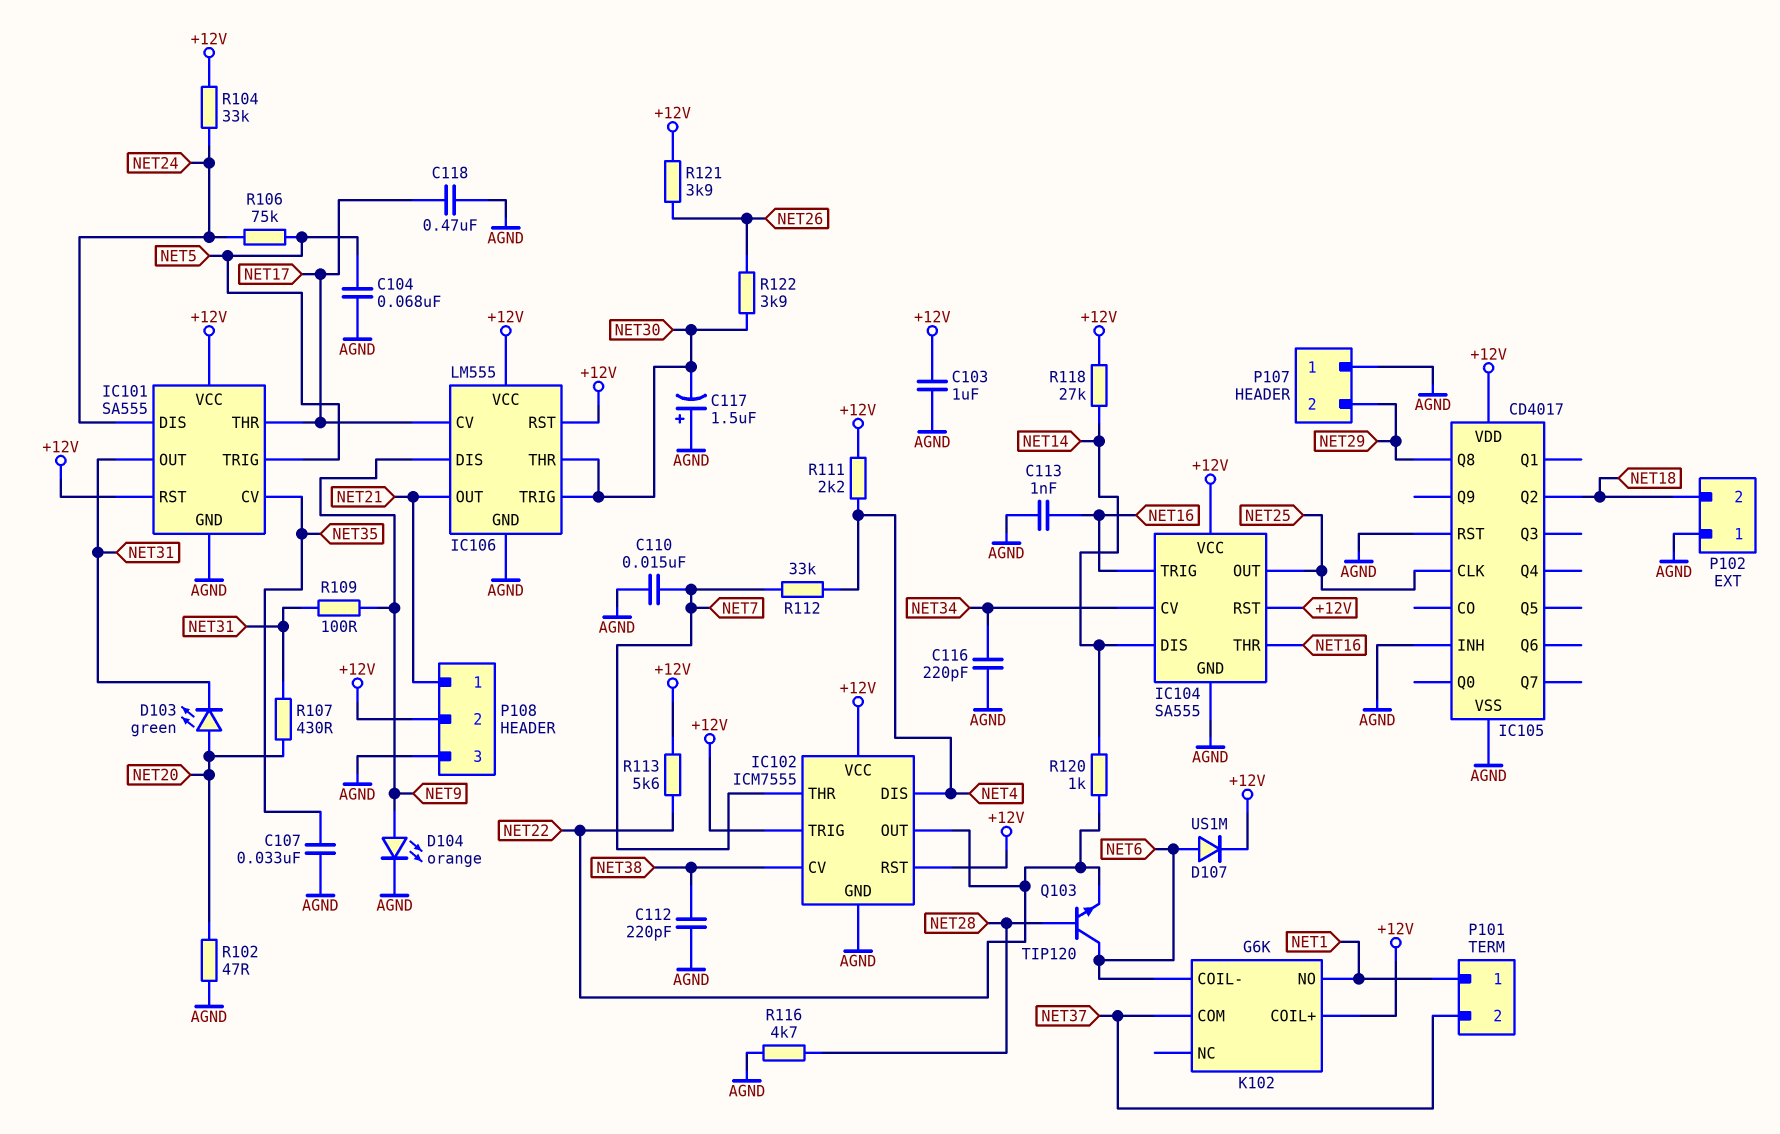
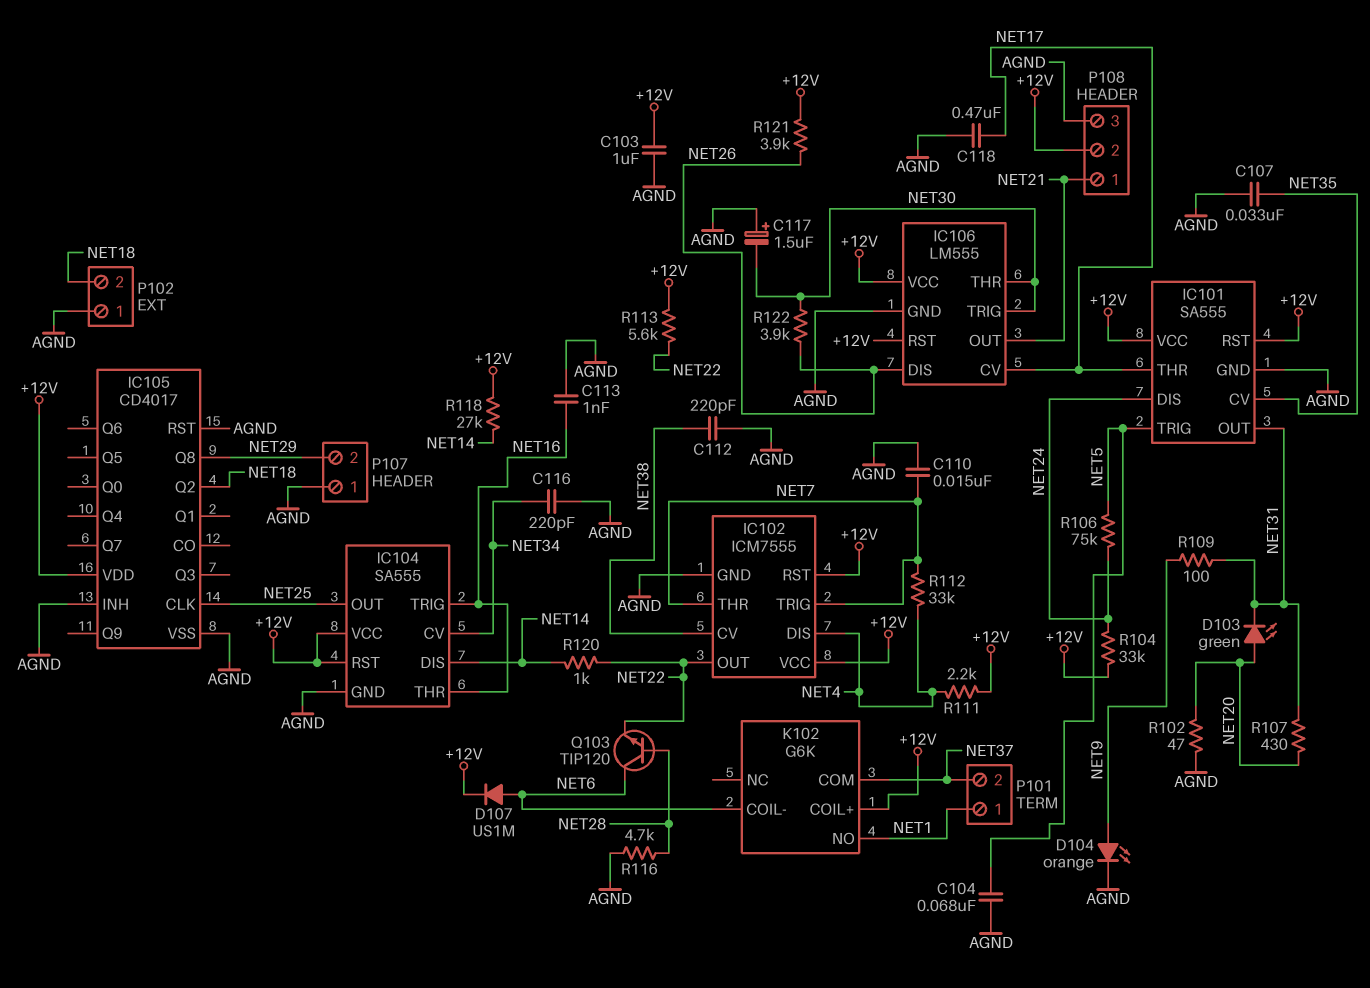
IC102 pin TRIG: +12V -> NET7
IC106 pin DIS: NET9 -> NET26

